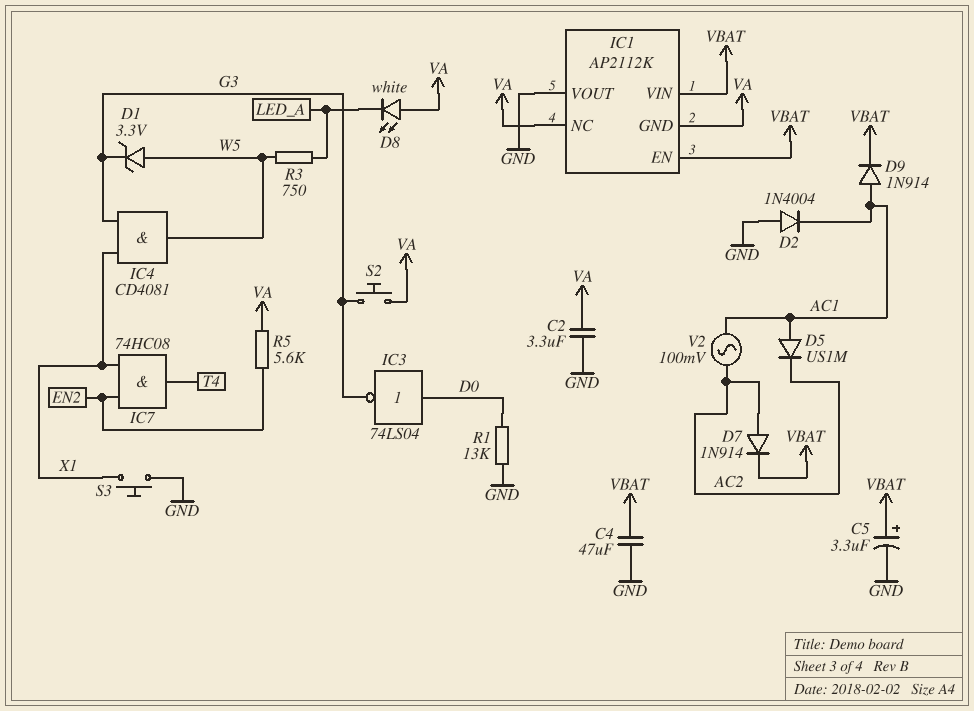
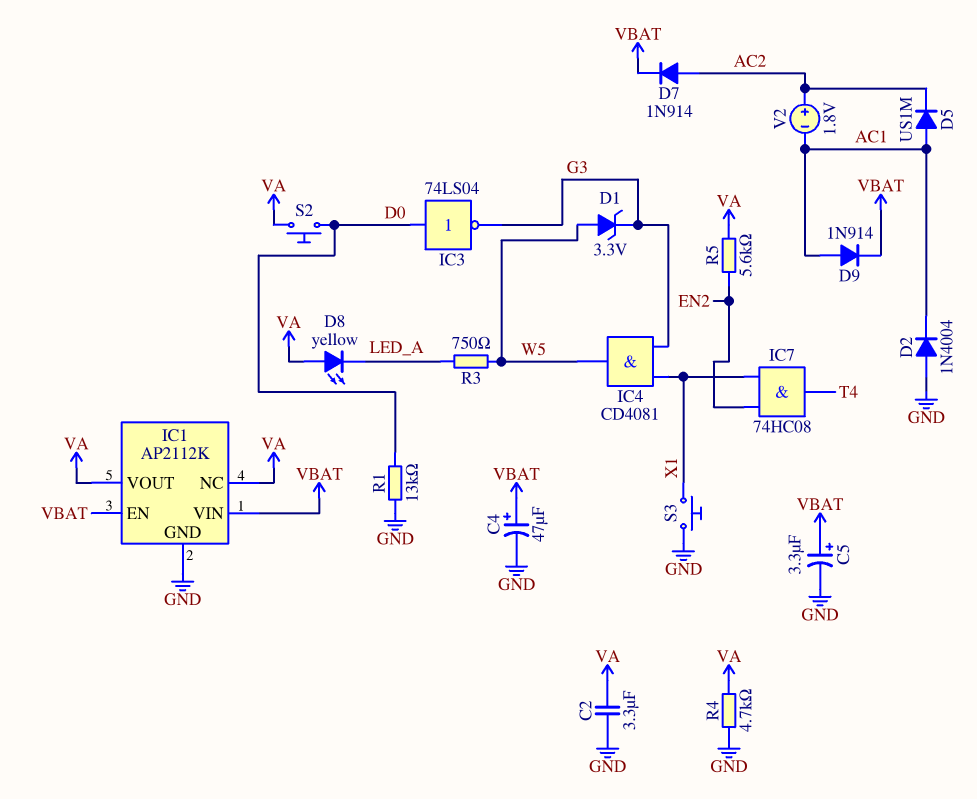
C4: 47uF (GND, VBAT) -> 47uF (plus VBAT, minus GND)
D8: LED white (A VA, K LED_A) -> LED yellow (A VA, K LED_A)
IC1 pin GND: VA -> GND
IC1 pin VOUT: GND -> VA
R4: none -> 4.7k (GND, VA)
S2: button (G3, VA) -> button (D0, VA)
V2: AC 100mV (AC1, AC2) -> 1.8V (plus AC2, minus AC1)

